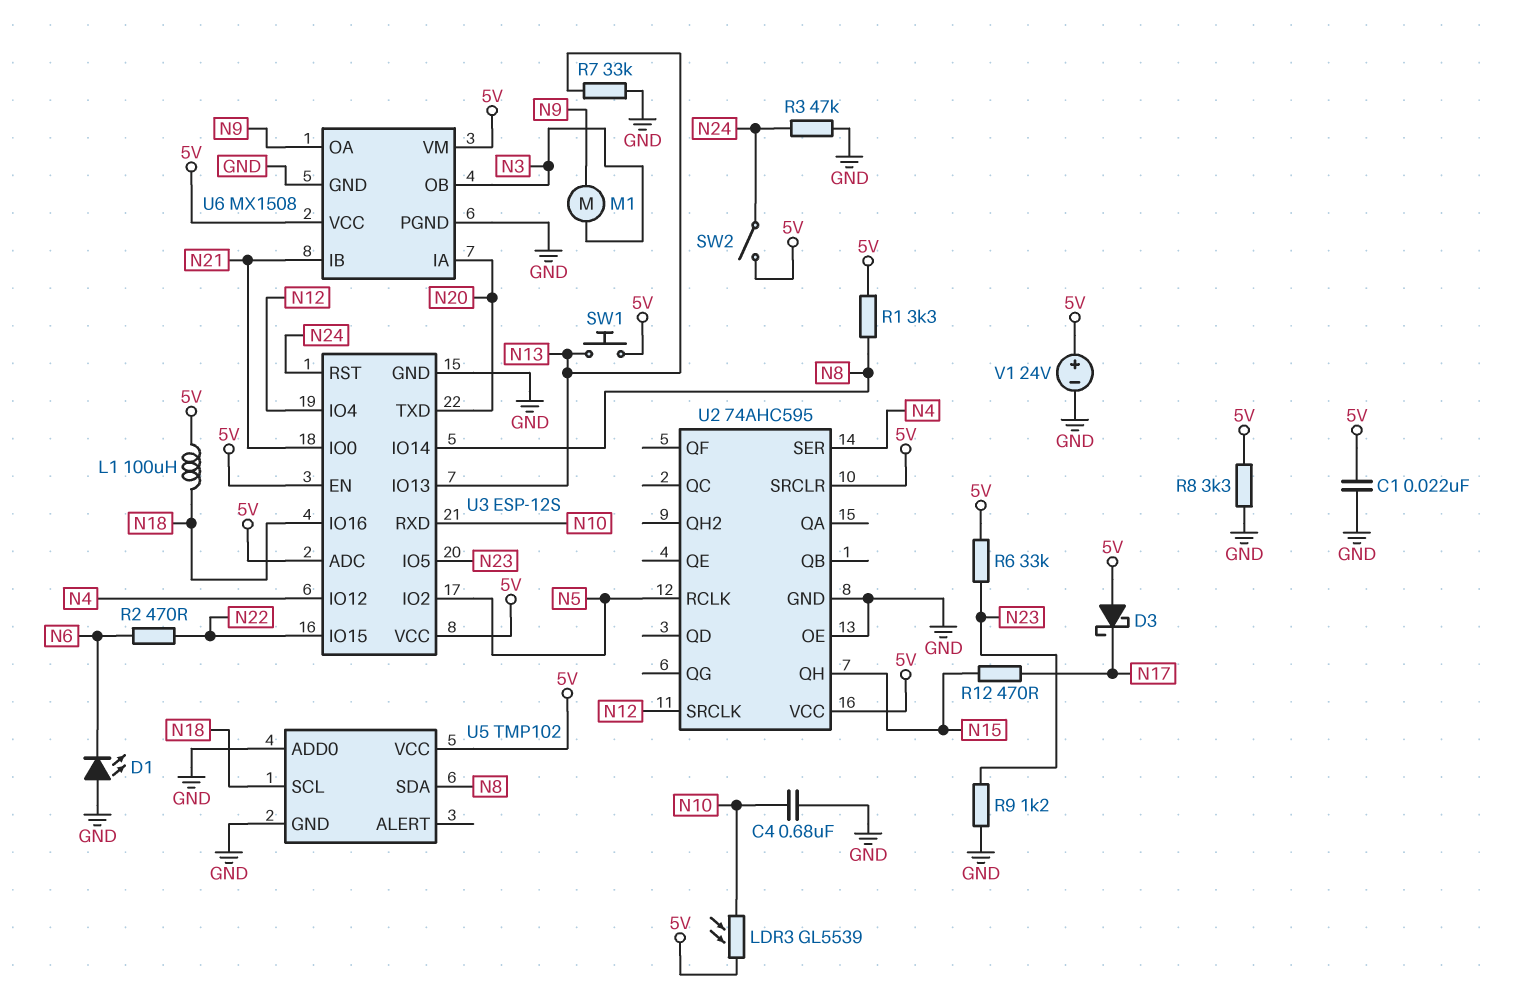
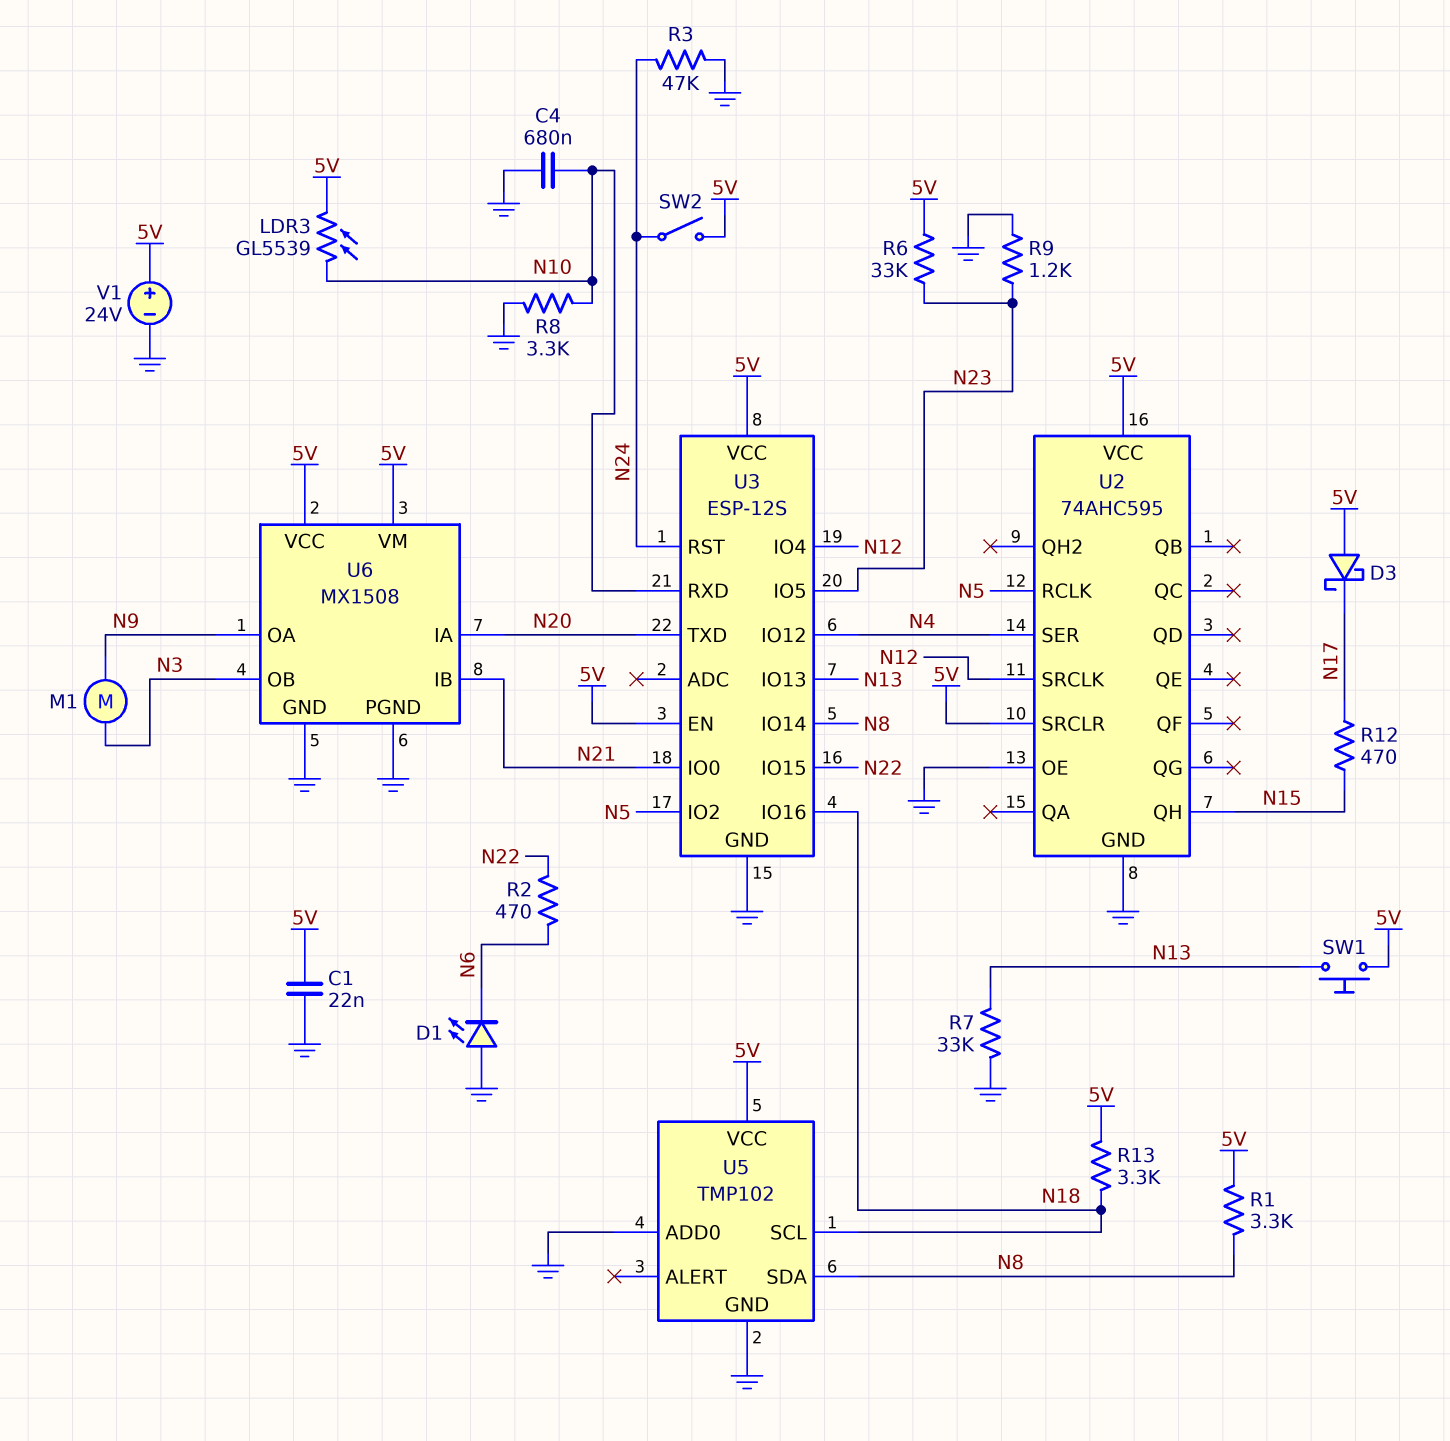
L1: 100uH (5V, N18) -> none
R8: 3.3k (5V, GND) -> 3.3k (GND, N10)
R13: none -> 3.3k (5V, N18)
U3 pin ADC: 5V -> none

